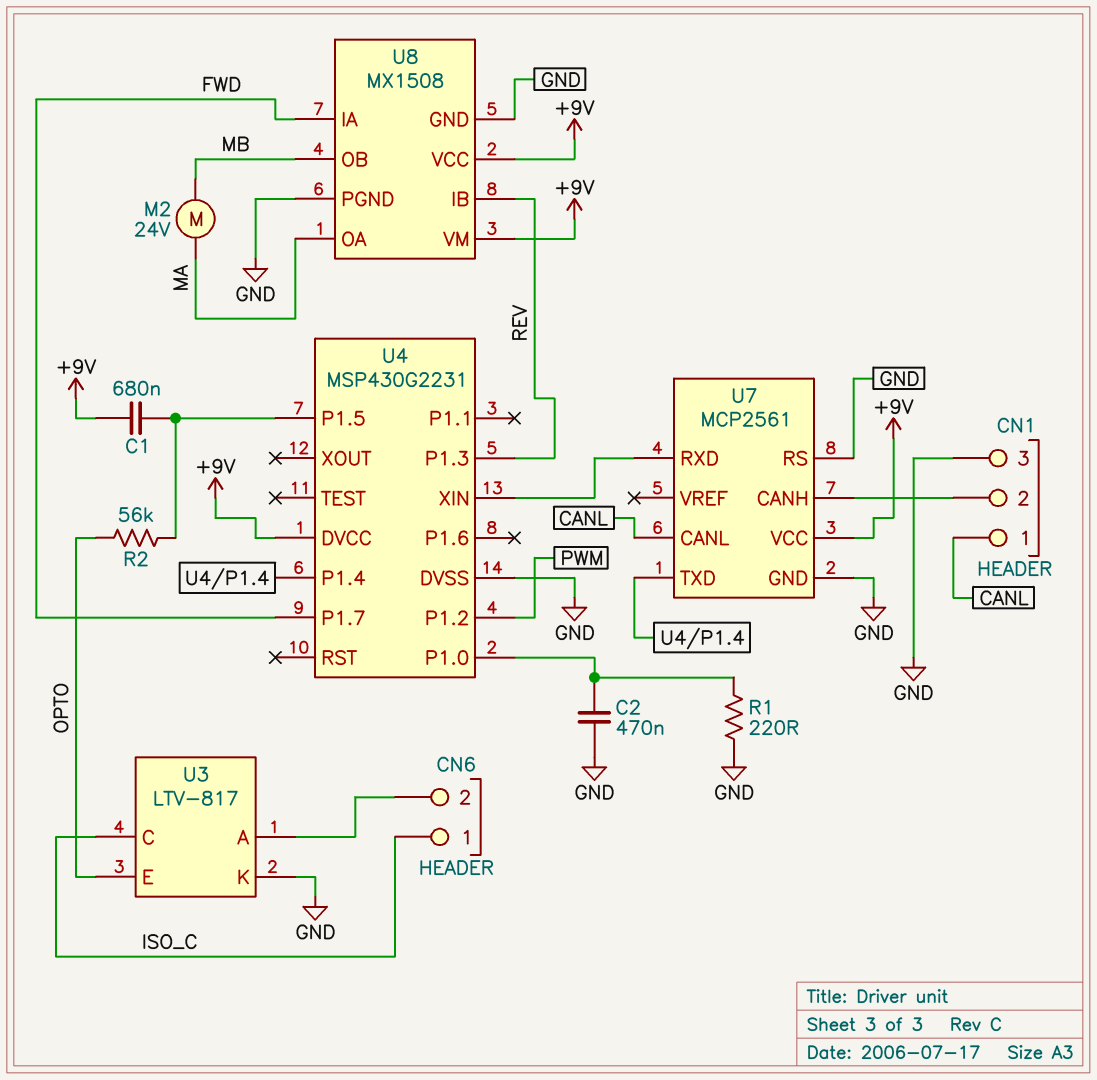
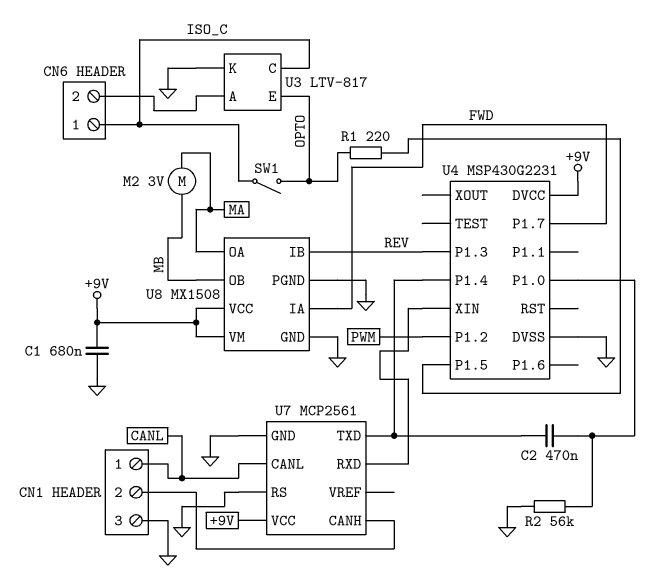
C1: 680nF (+9V, U4/P1.5) -> 680nF (+9V, GND)
C2: 470nF (GND, U4/P1.0) -> 470nF (U4/P1.0, U4/P1.4)
M2: motor 24V (MA, MB) -> motor 3V (MA, MB)
R1: 220 (GND, U4/P1.0) -> 220 (OPTO, U4/P1.5)
R2: 56k (OPTO, U4/P1.5) -> 56k (GND, U4/P1.0)
SW1: none -> switch (ISO_C, OPTO)

